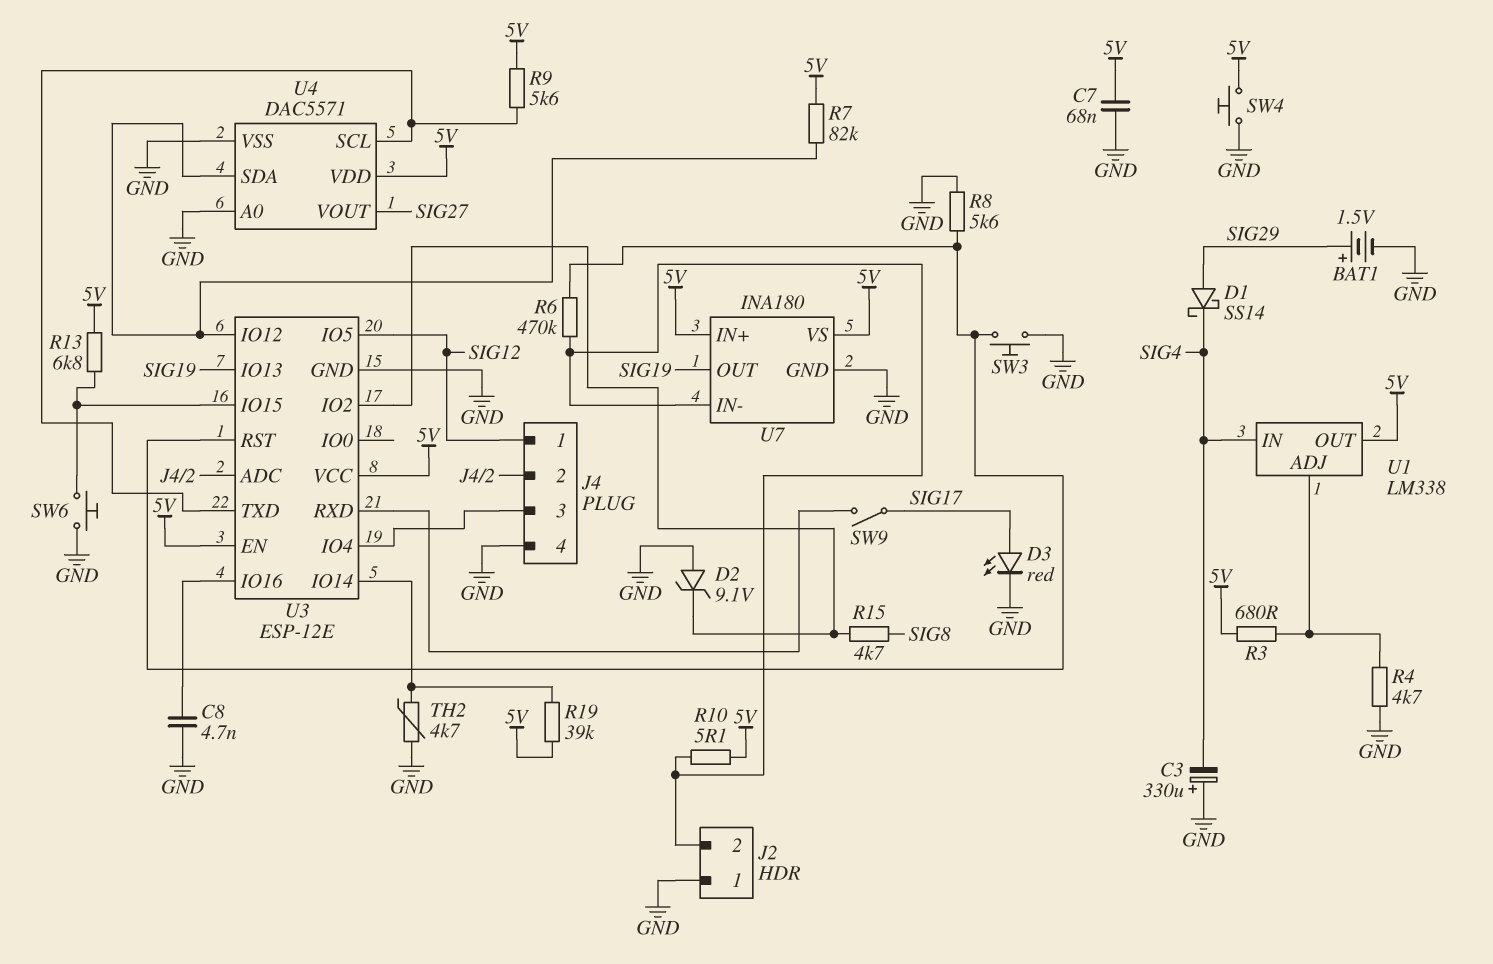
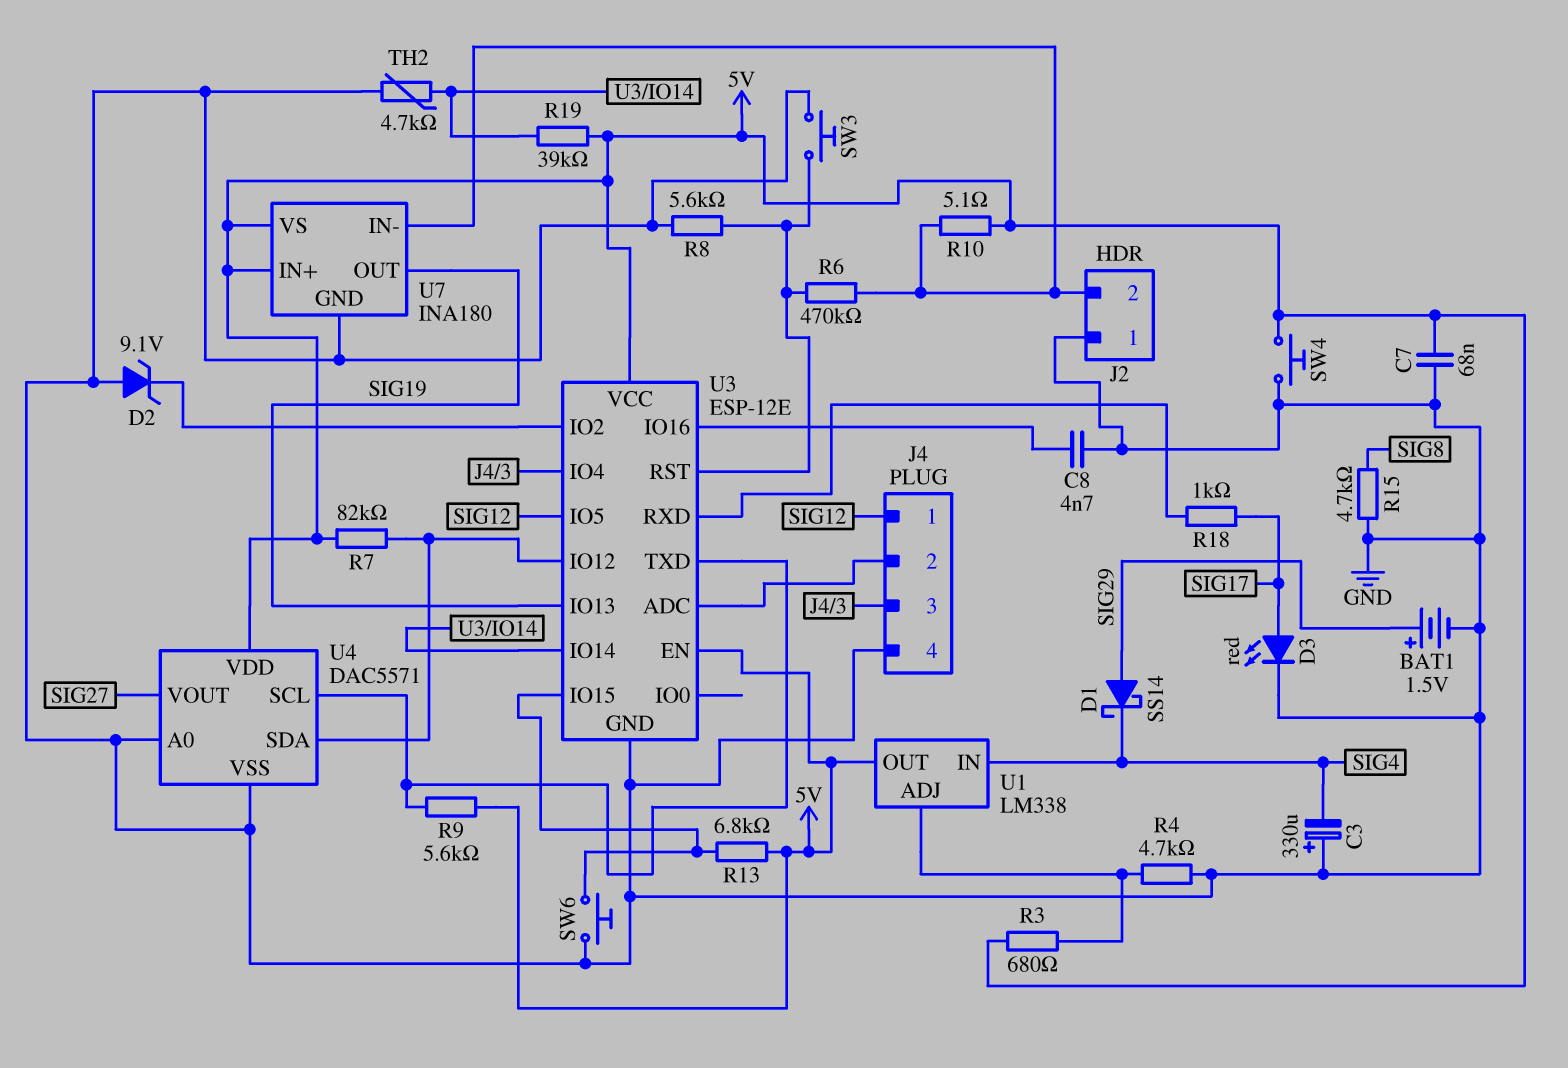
R15: 4.7k (SIG8, U3/IO2) -> 4.7k (GND, SIG8)
R18: none -> 1k (SIG17, U3/RXD)
SW9: switch (SIG17, U3/RXD) -> none

